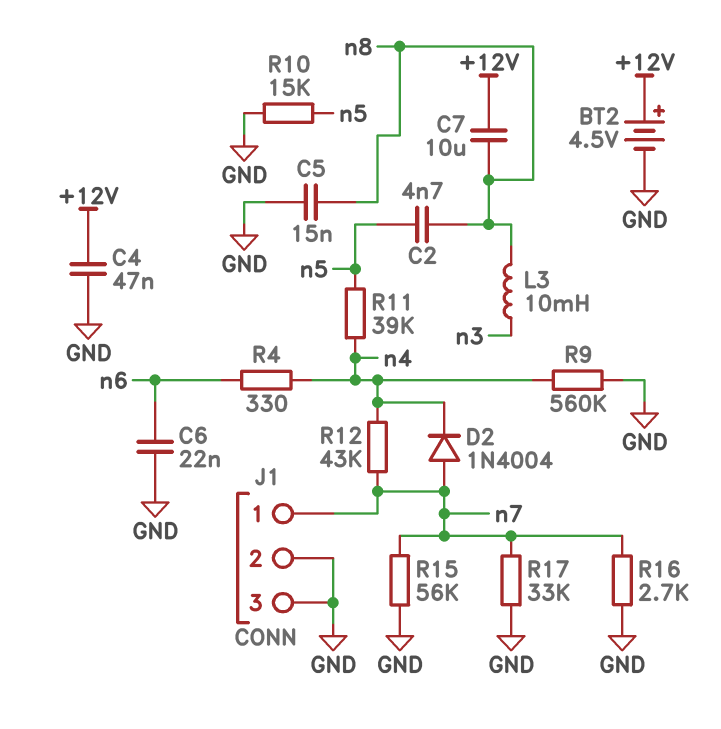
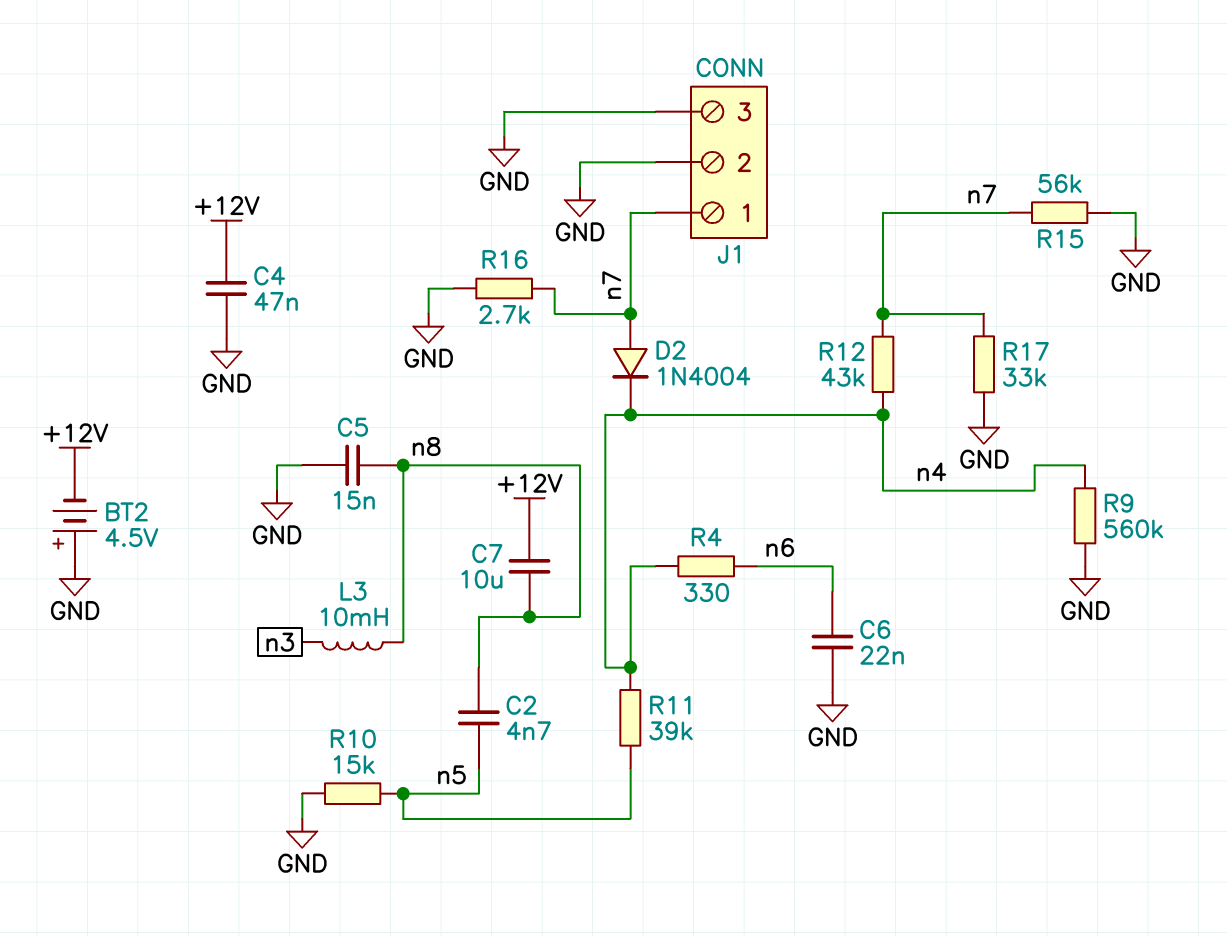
BT2: 4.5V (plus +12V, minus GND) -> 4.5V (plus GND, minus +12V)

